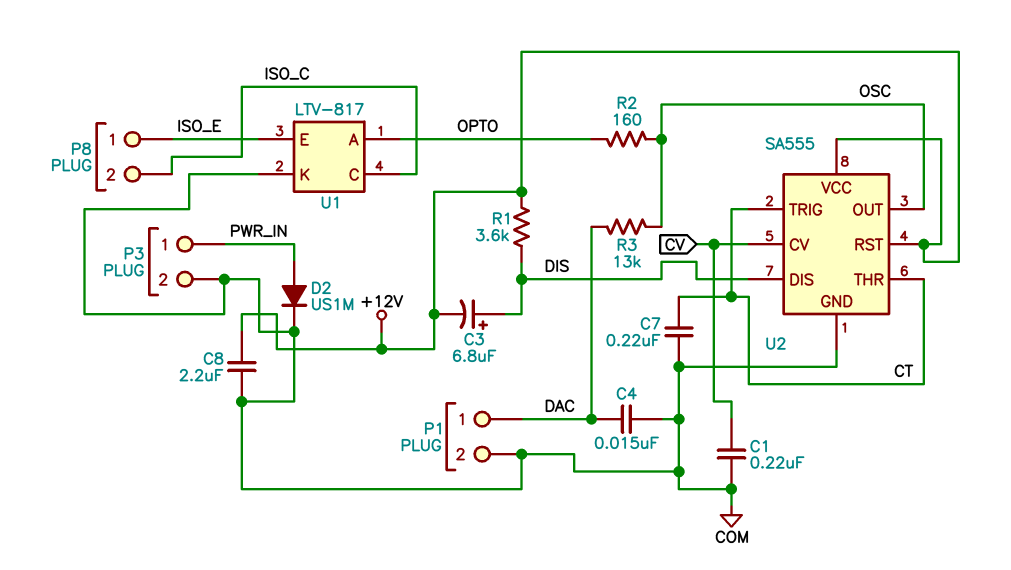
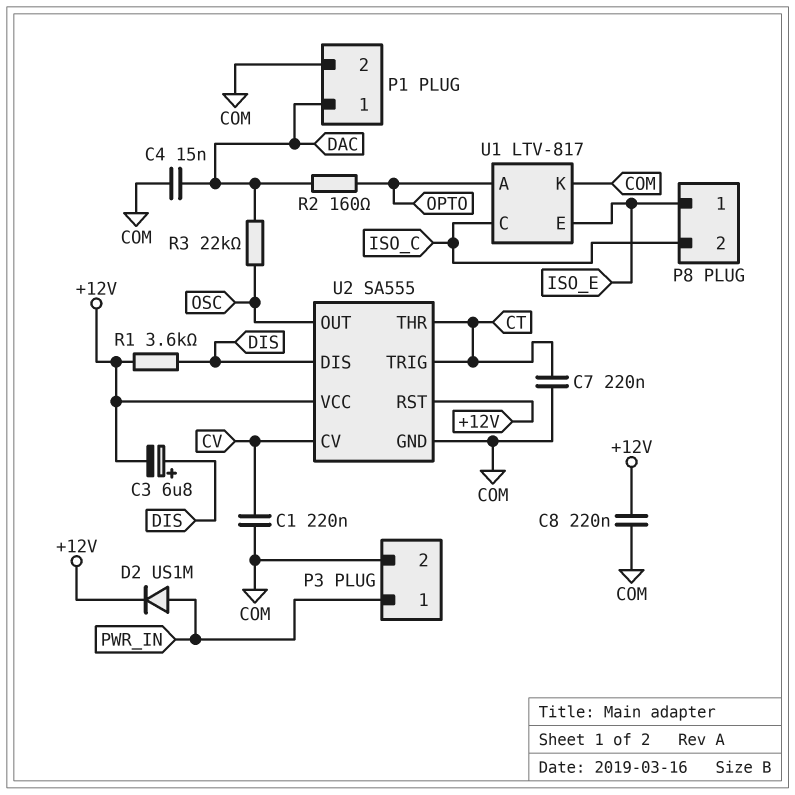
C8: 2.2uF (+12V, COM) -> 220nF (+12V, COM)
D2: diode US1M (A PWR_IN, K COM) -> diode US1M (A PWR_IN, K +12V)
R2: 160 (OPTO, OSC) -> 160 (DAC, OPTO)
R3: 13k (DAC, OSC) -> 22k (DAC, OSC)

